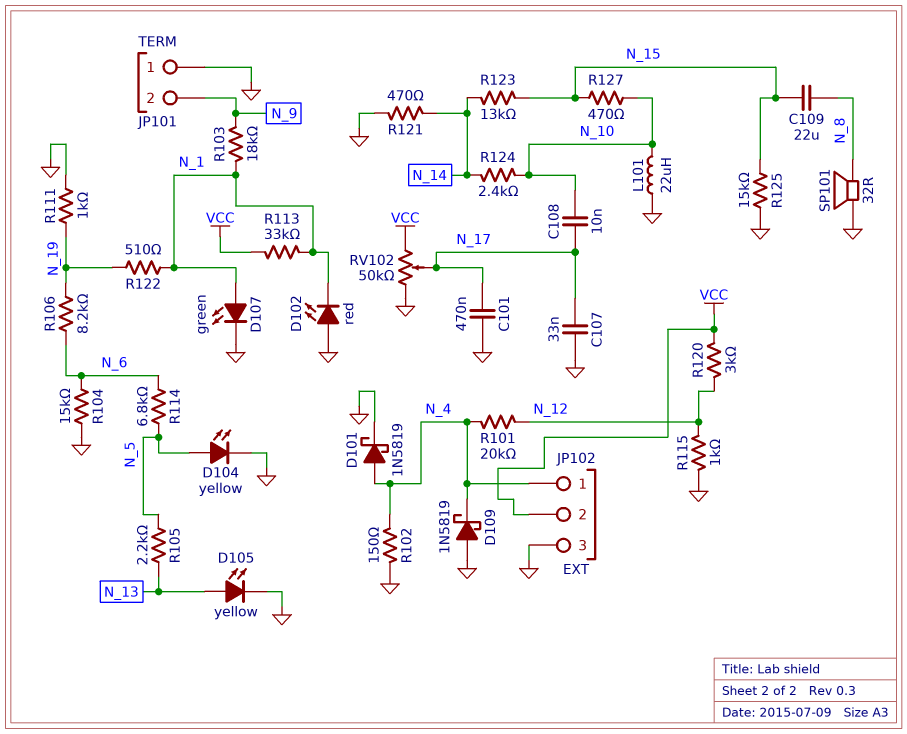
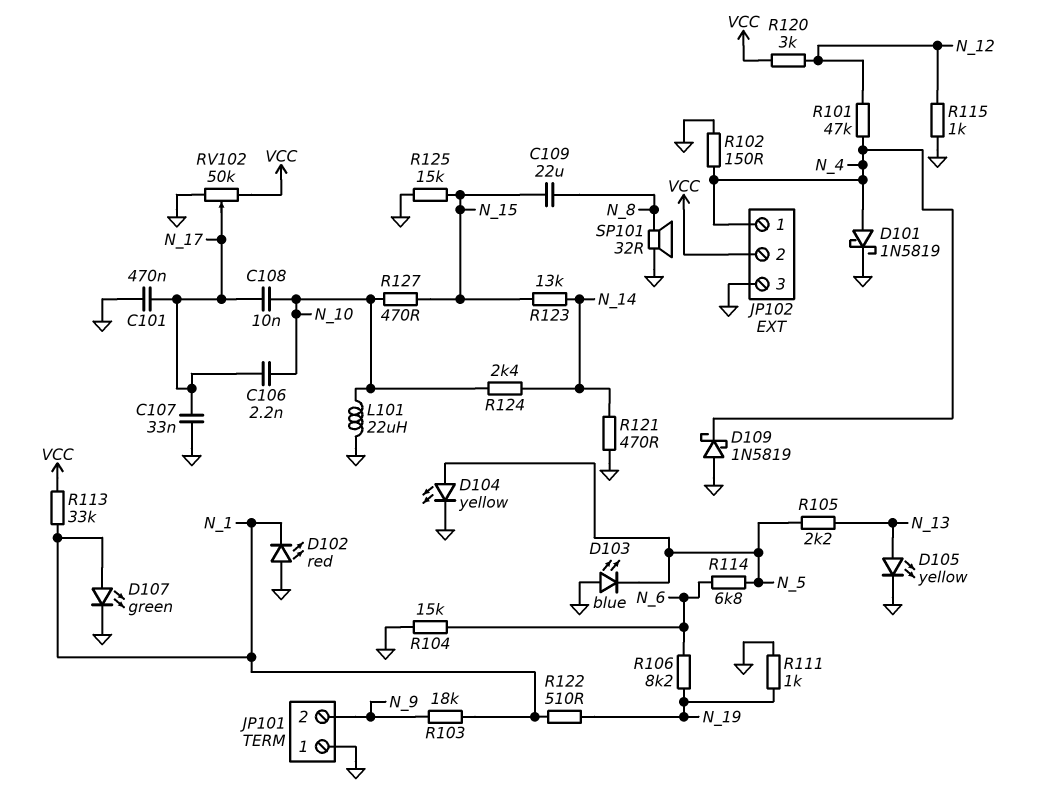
C106: none -> 2.2nF (N_10, N_17)
D103: none -> LED blue (A GND, K N_5)
R101: 20k (N_4, N_12) -> 47k (N_4, N_12)

